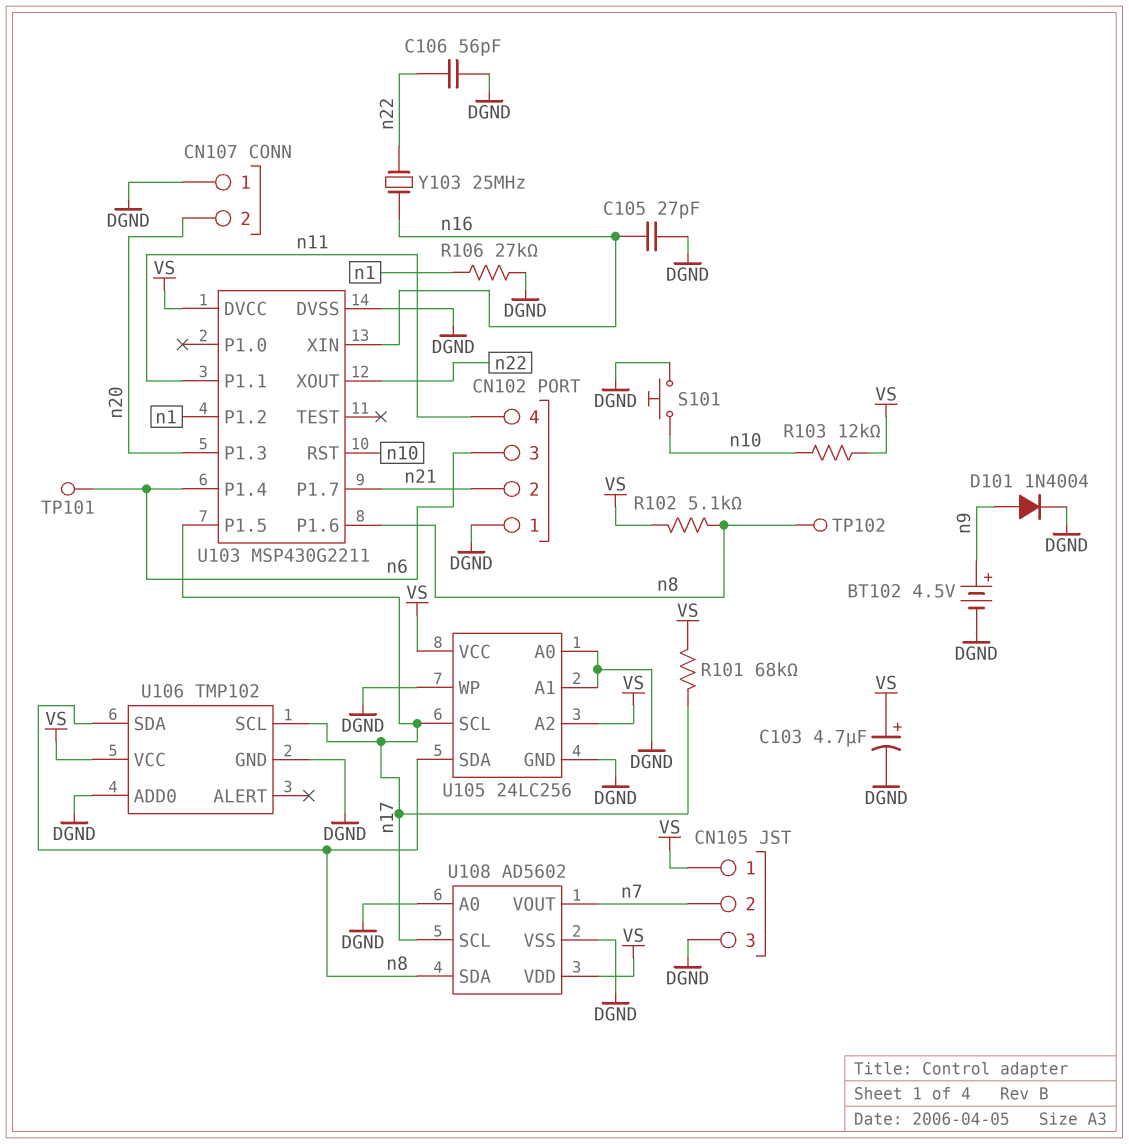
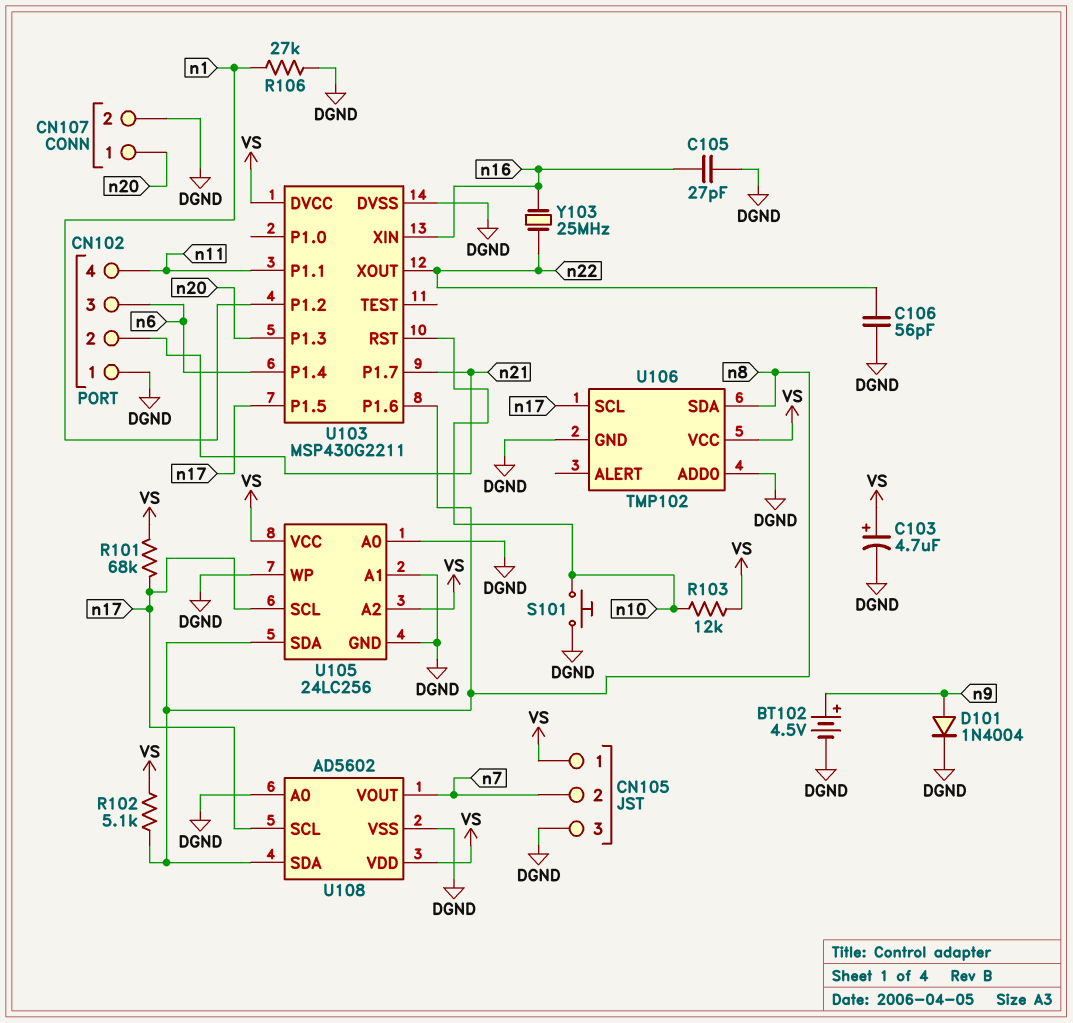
CN107 pin 1: DGND -> n20
CN107 pin 2: n20 -> DGND
TP101: test point (n6) -> none
TP102: test point (n8) -> none

